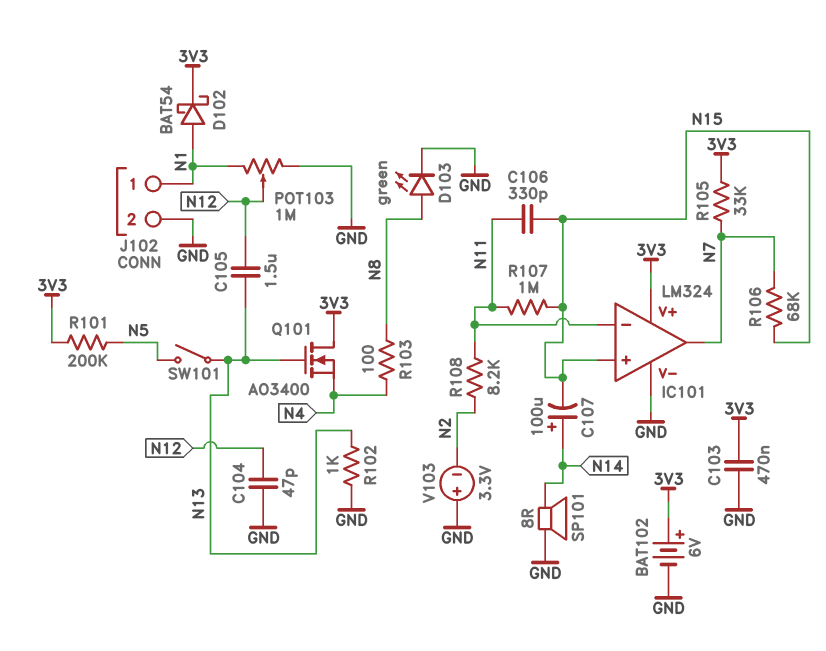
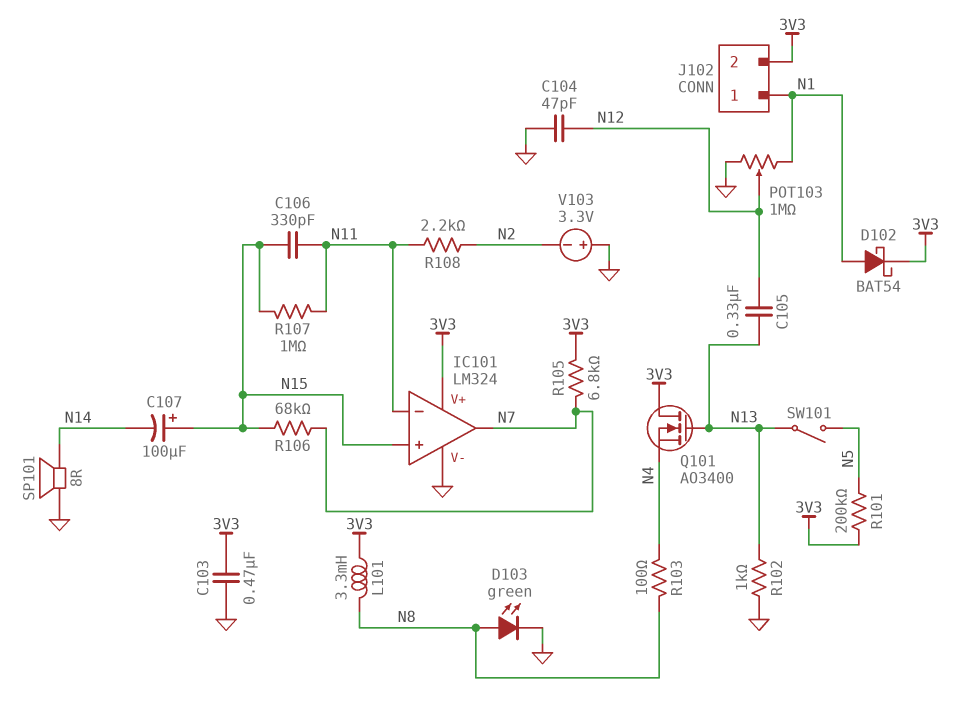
BAT102: 6V (plus 3V3, minus GND) -> none
C105: 1.5uF (N12, N13) -> 330nF (N12, N13)
C107: 100uF (plus N14, minus N15) -> 100uF (plus N15, minus N14)
J102 pin 2: GND -> 3V3
L101: none -> 3.3mH (3V3, N8)
R105: 33k (3V3, N7) -> 6.8k (3V3, N7)
R108: 8.2k (N2, N11) -> 2.2k (N2, N11)

